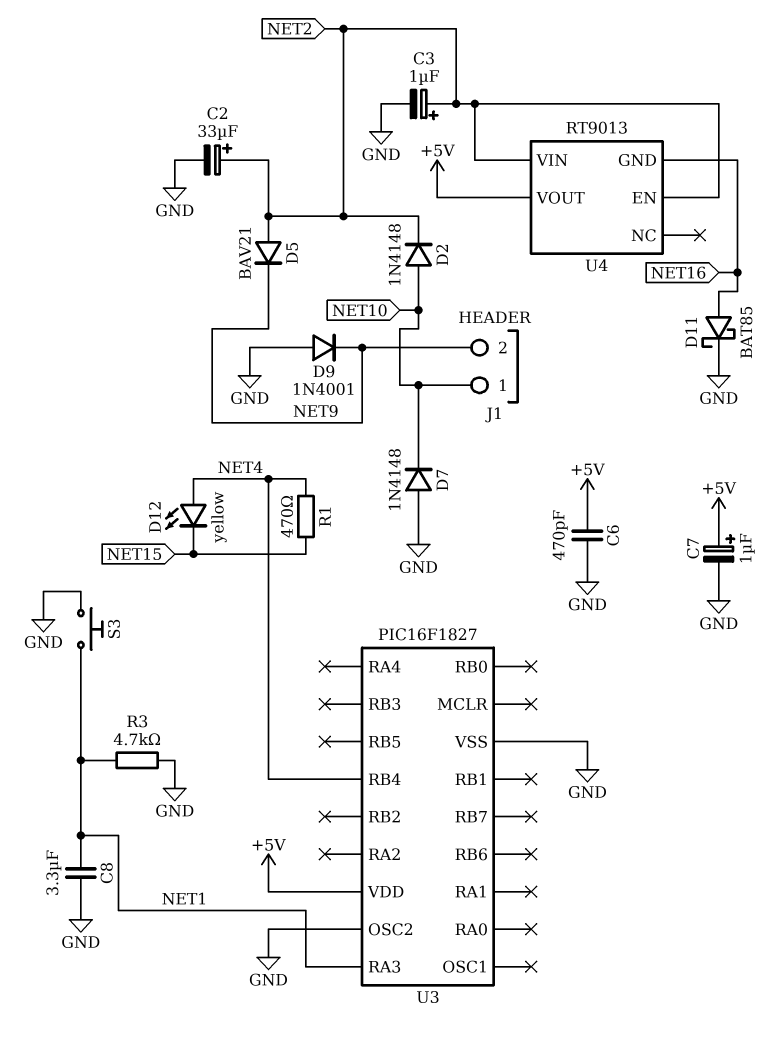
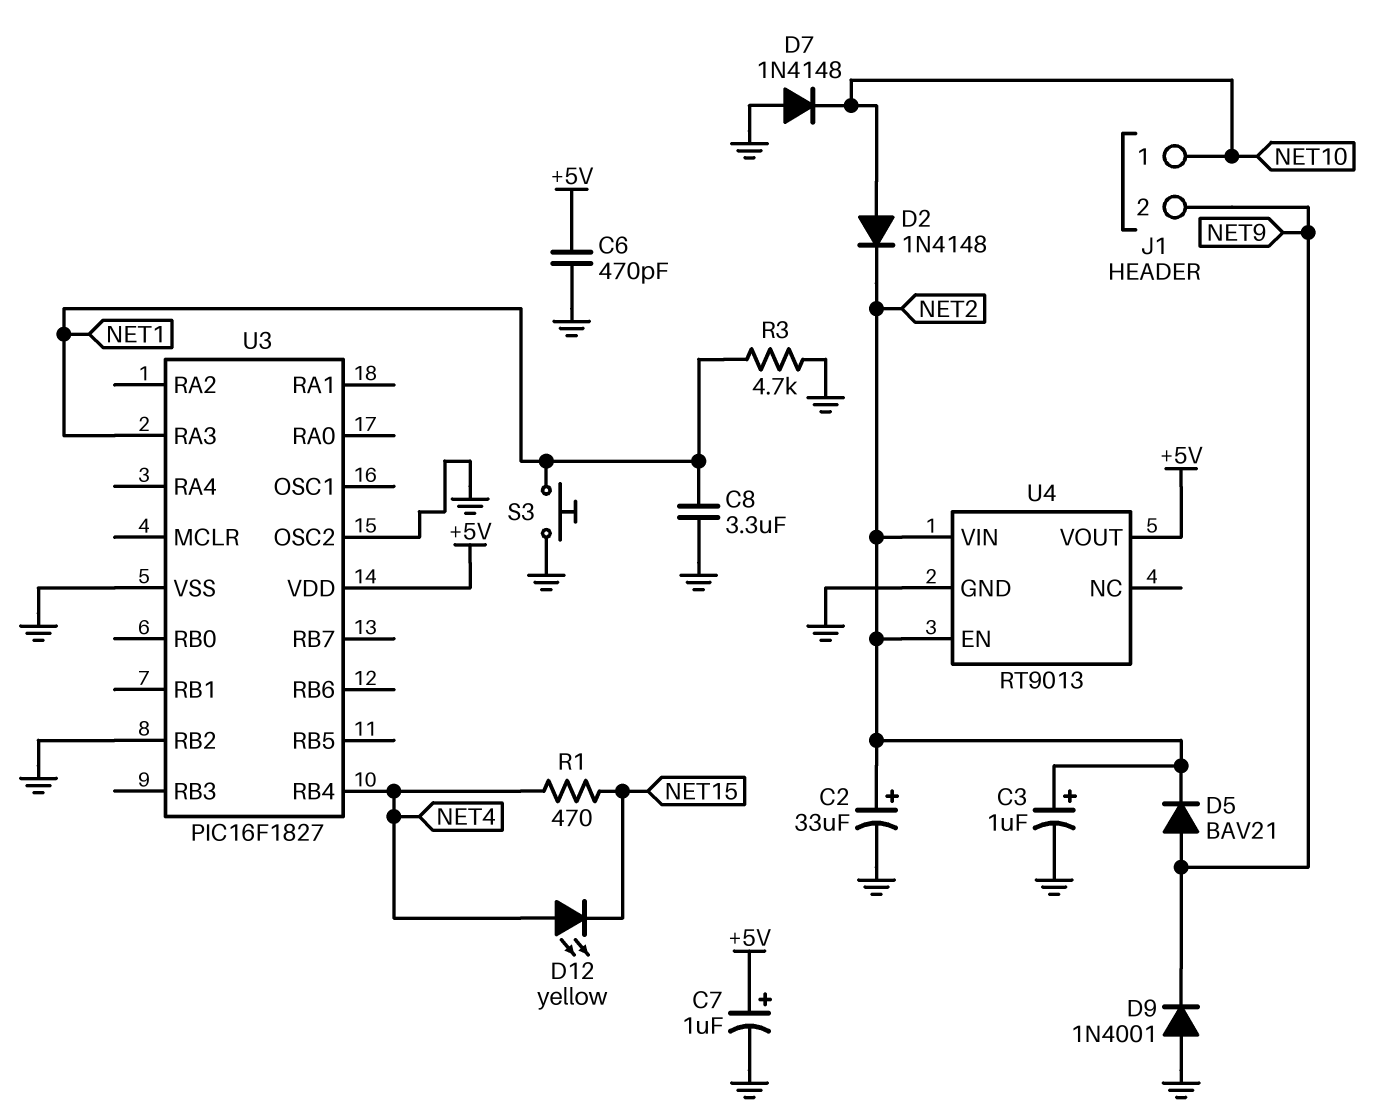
D5: diode BAV21 (A NET2, K NET9) -> diode BAV21 (A NET9, K NET2)
D11: schottky BAT85 (A NET16, K GND) -> none
U3 pin RB2: none -> GND
U4 pin GND: NET16 -> GND

